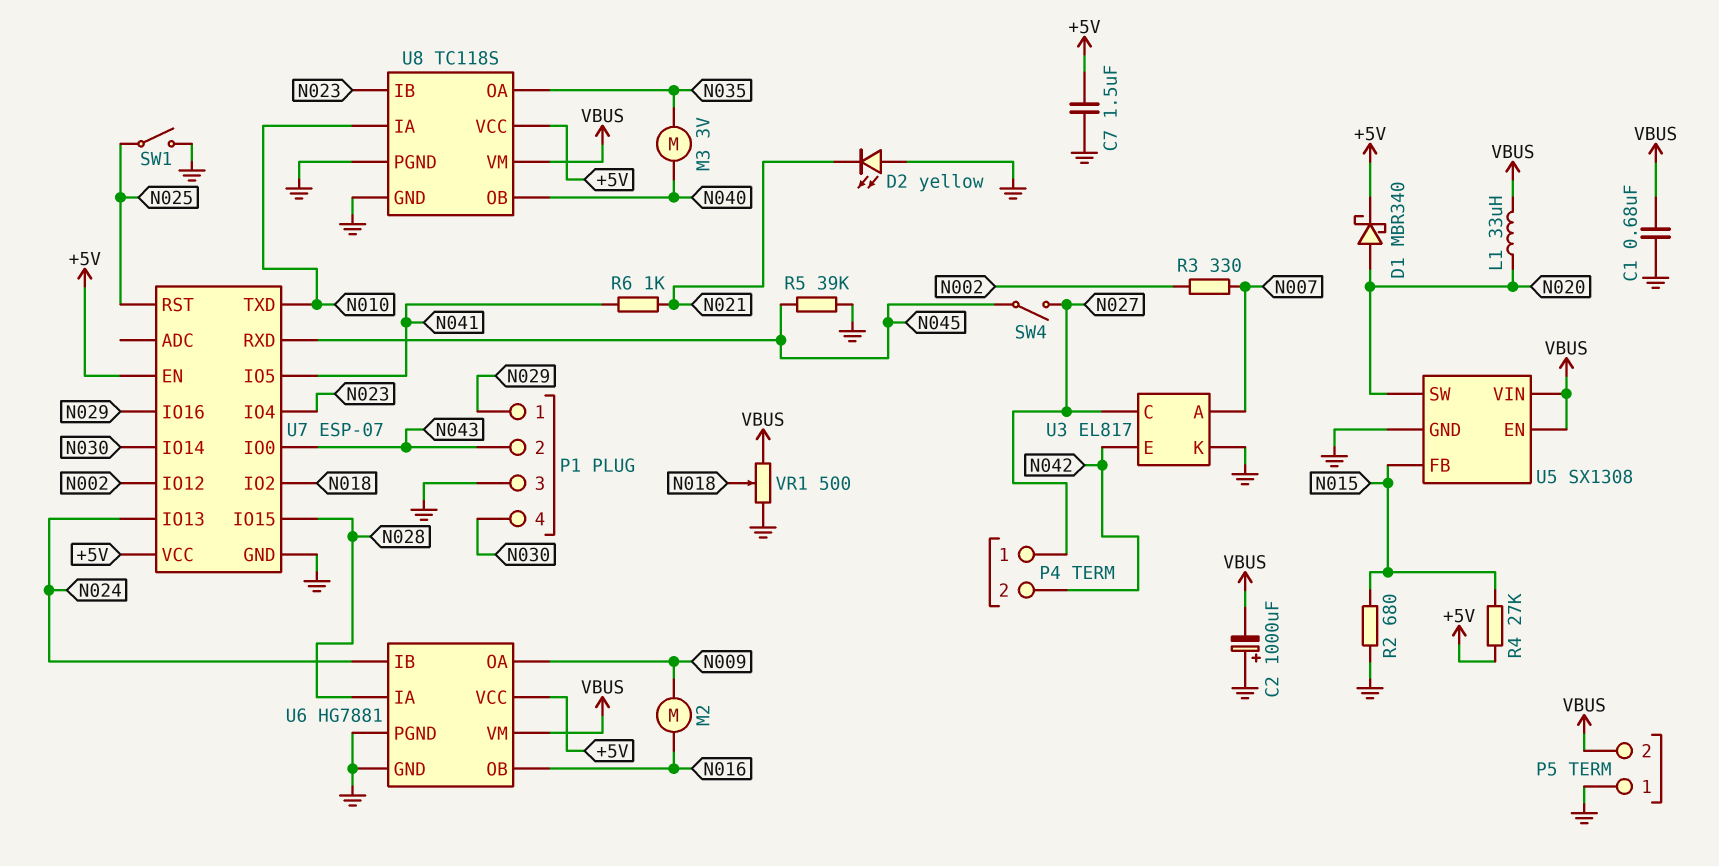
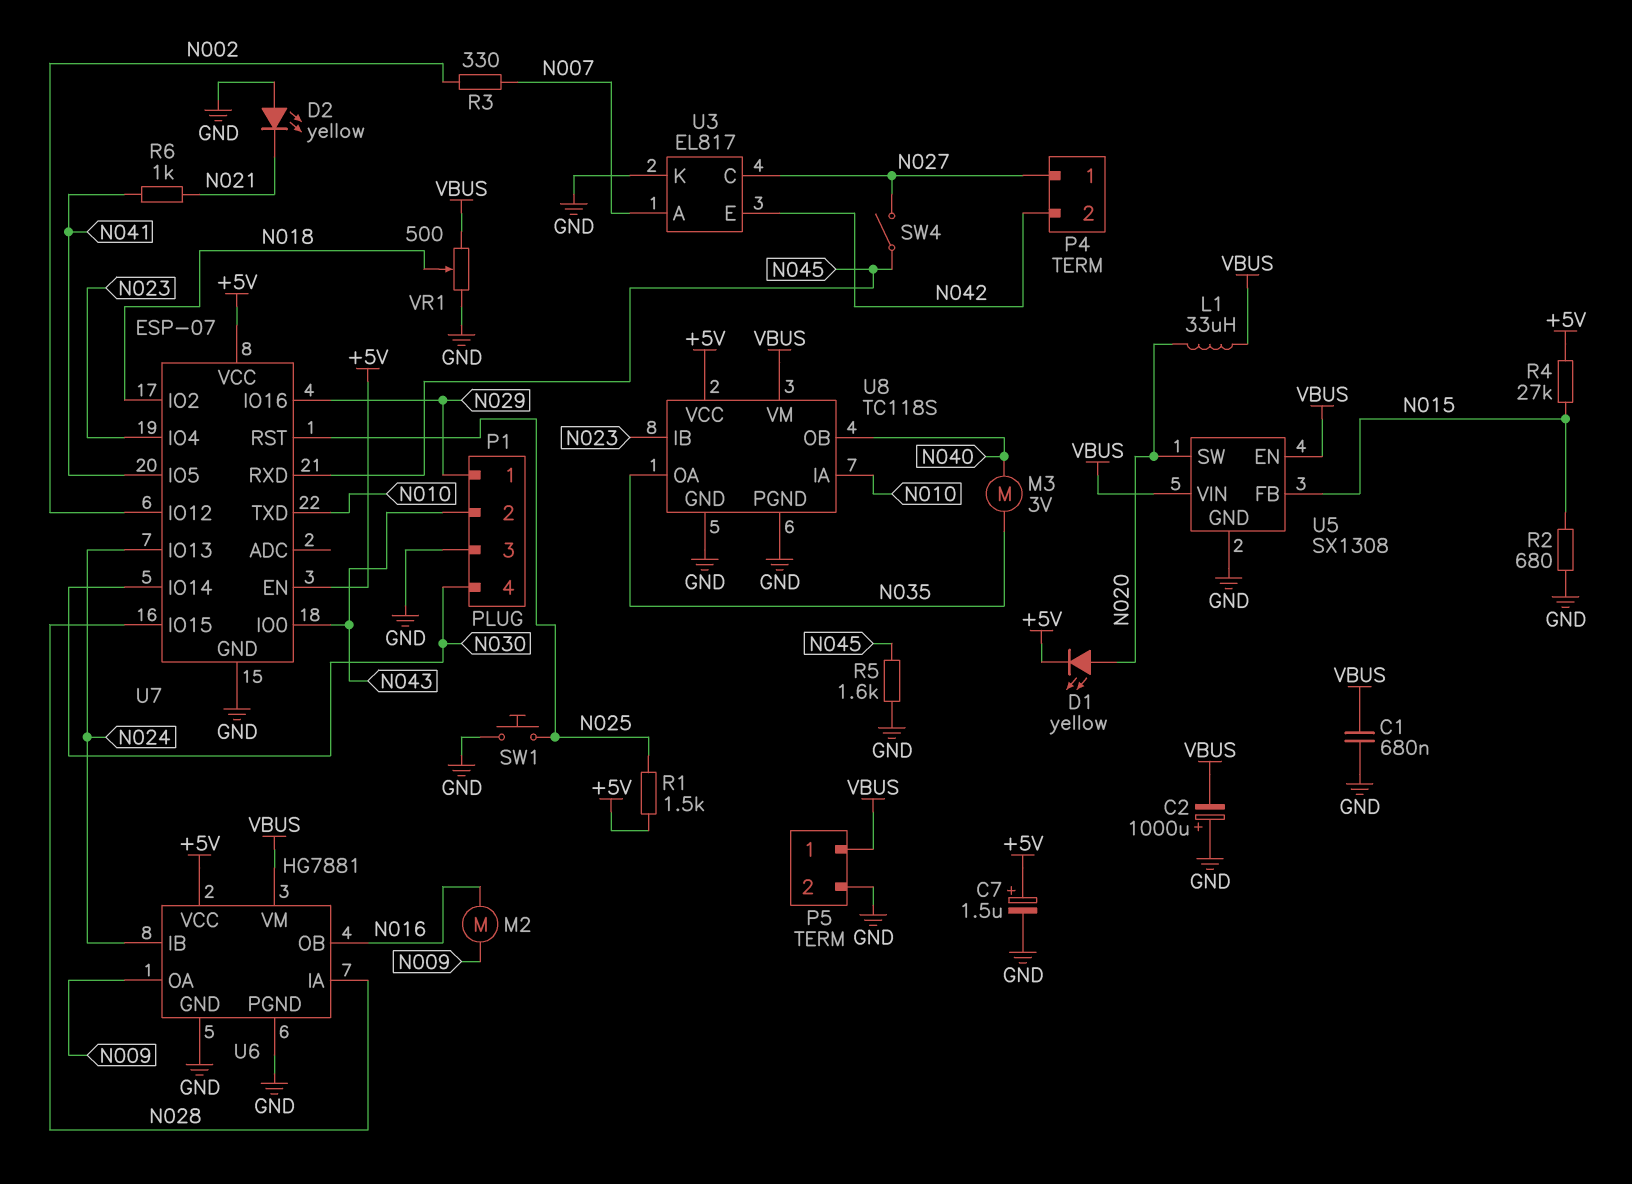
C7: 1.5uF (+5V, GND) -> 1.5uF (plus +5V, minus GND)
D1: schottky MBR340 (A N020, K +5V) -> LED yellow (A N020, K +5V)
P5 pin 1: GND -> VBUS
P5 pin 2: VBUS -> GND
R1: none -> 1.5k (+5V, N025)
R5: 39k (GND, N045) -> 1.6k (GND, N045)
SW1: switch (GND, N025) -> button (GND, N025)

